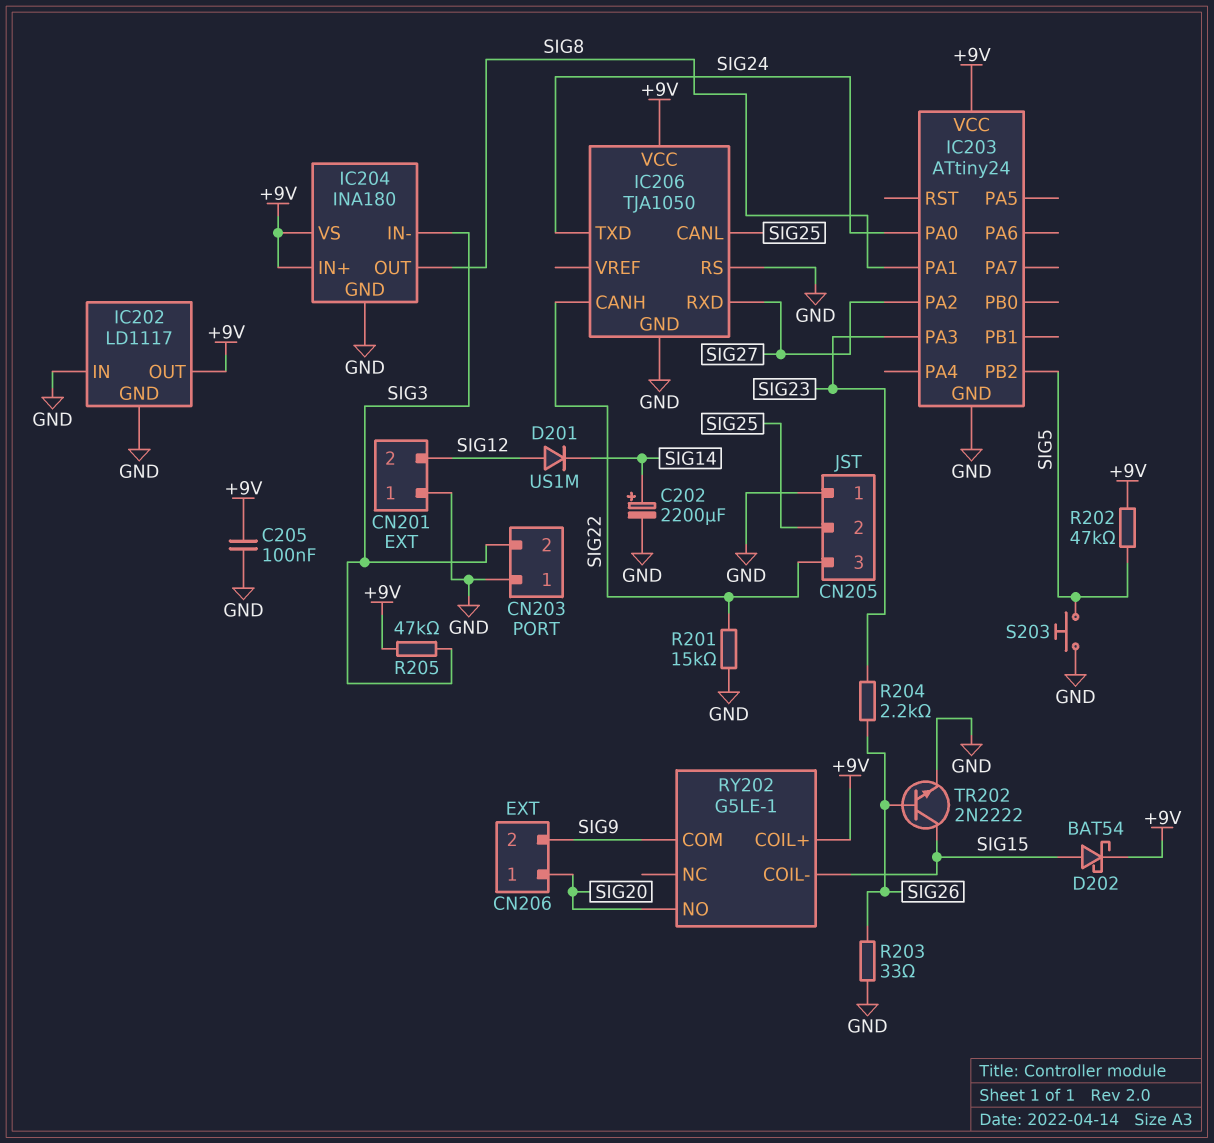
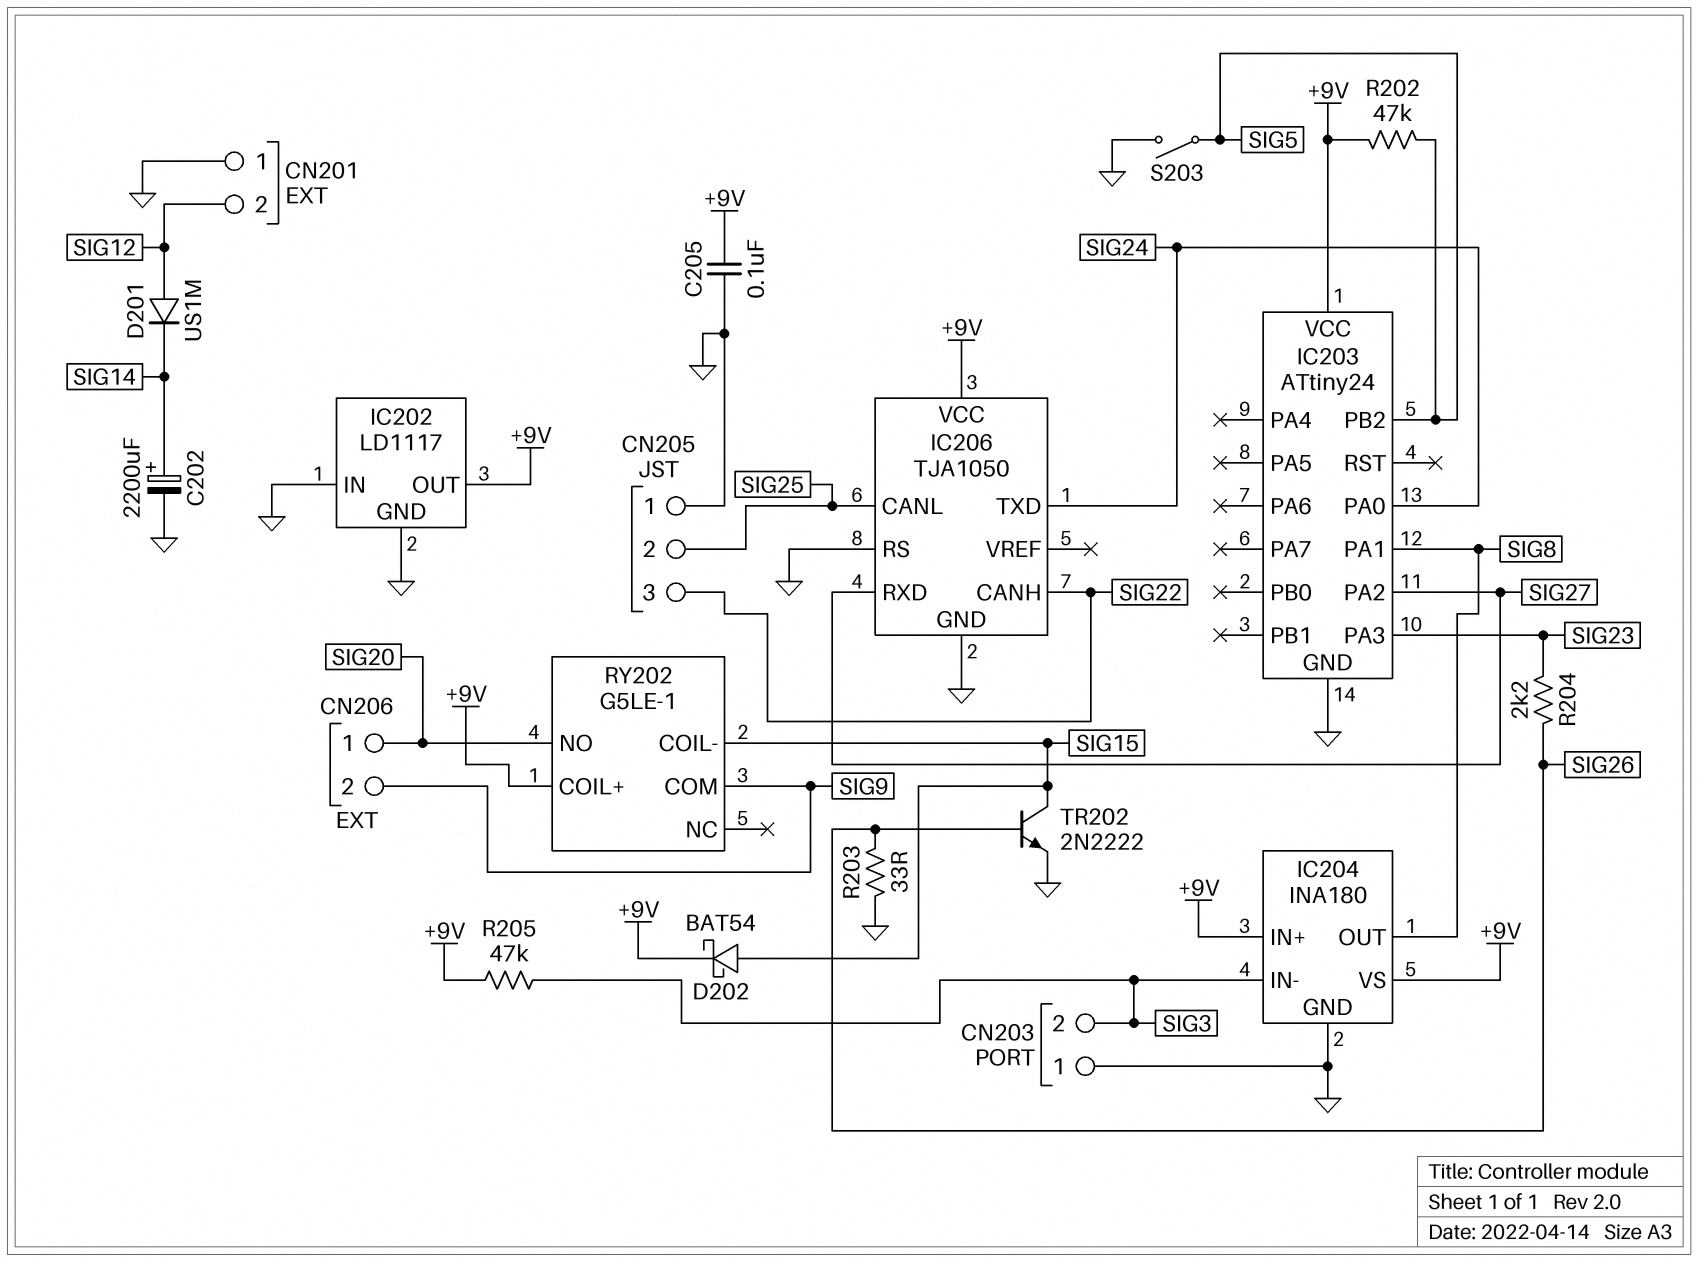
R201: 15k (GND, SIG22) -> none
S203: button (GND, SIG5) -> switch (GND, SIG5)

